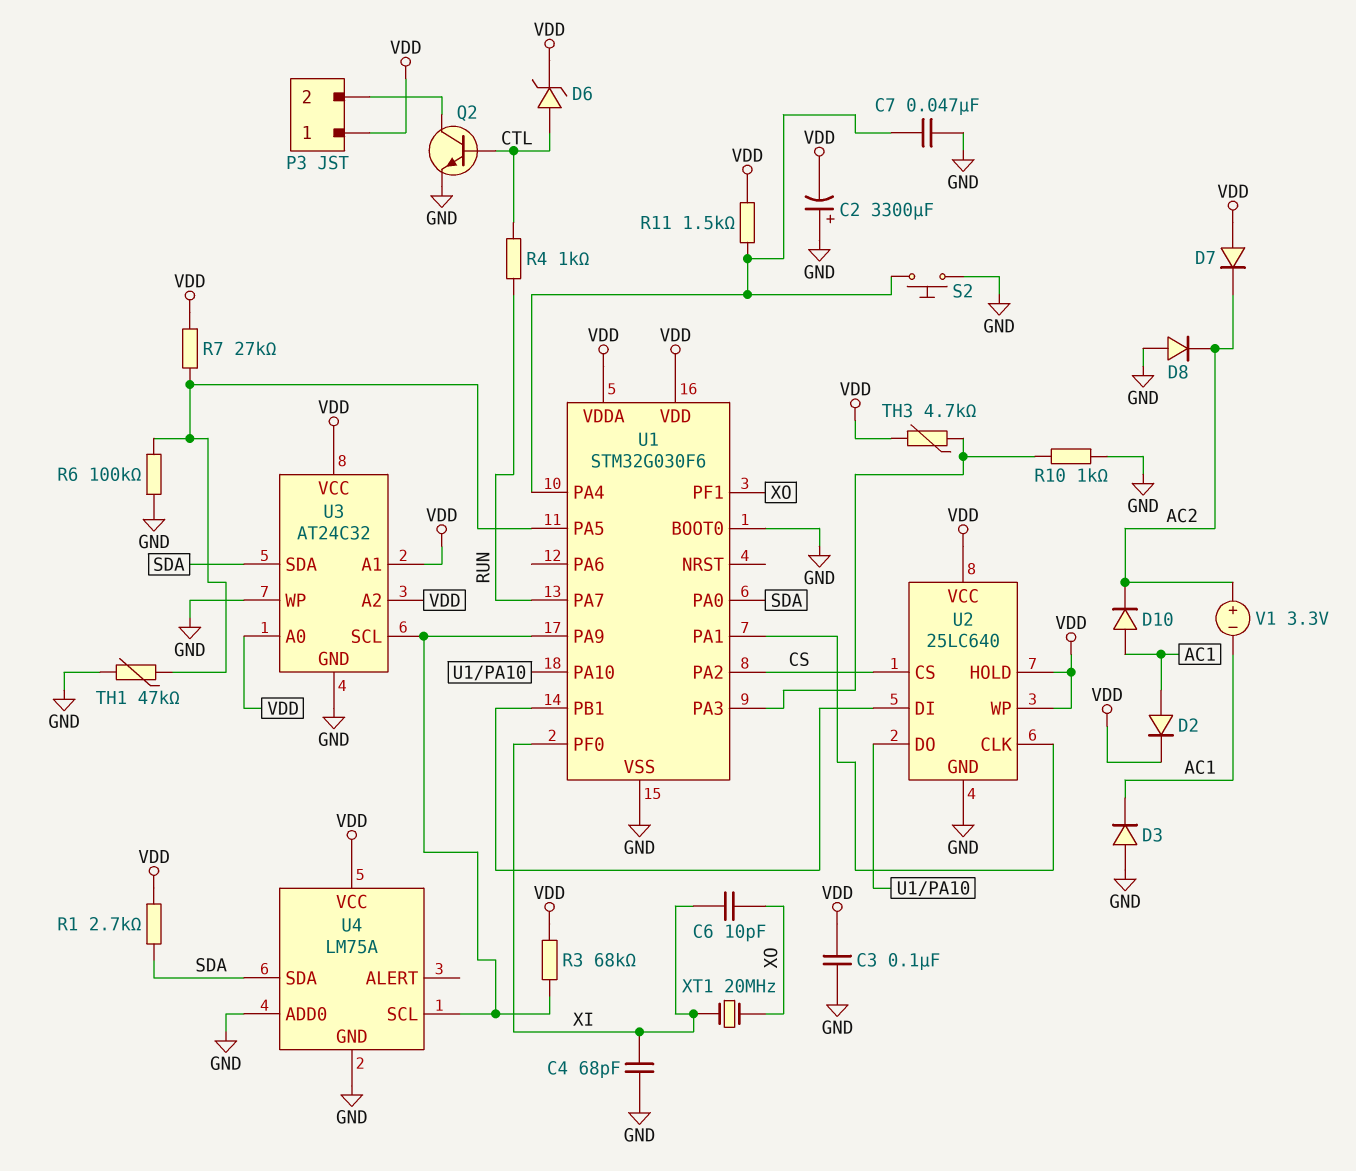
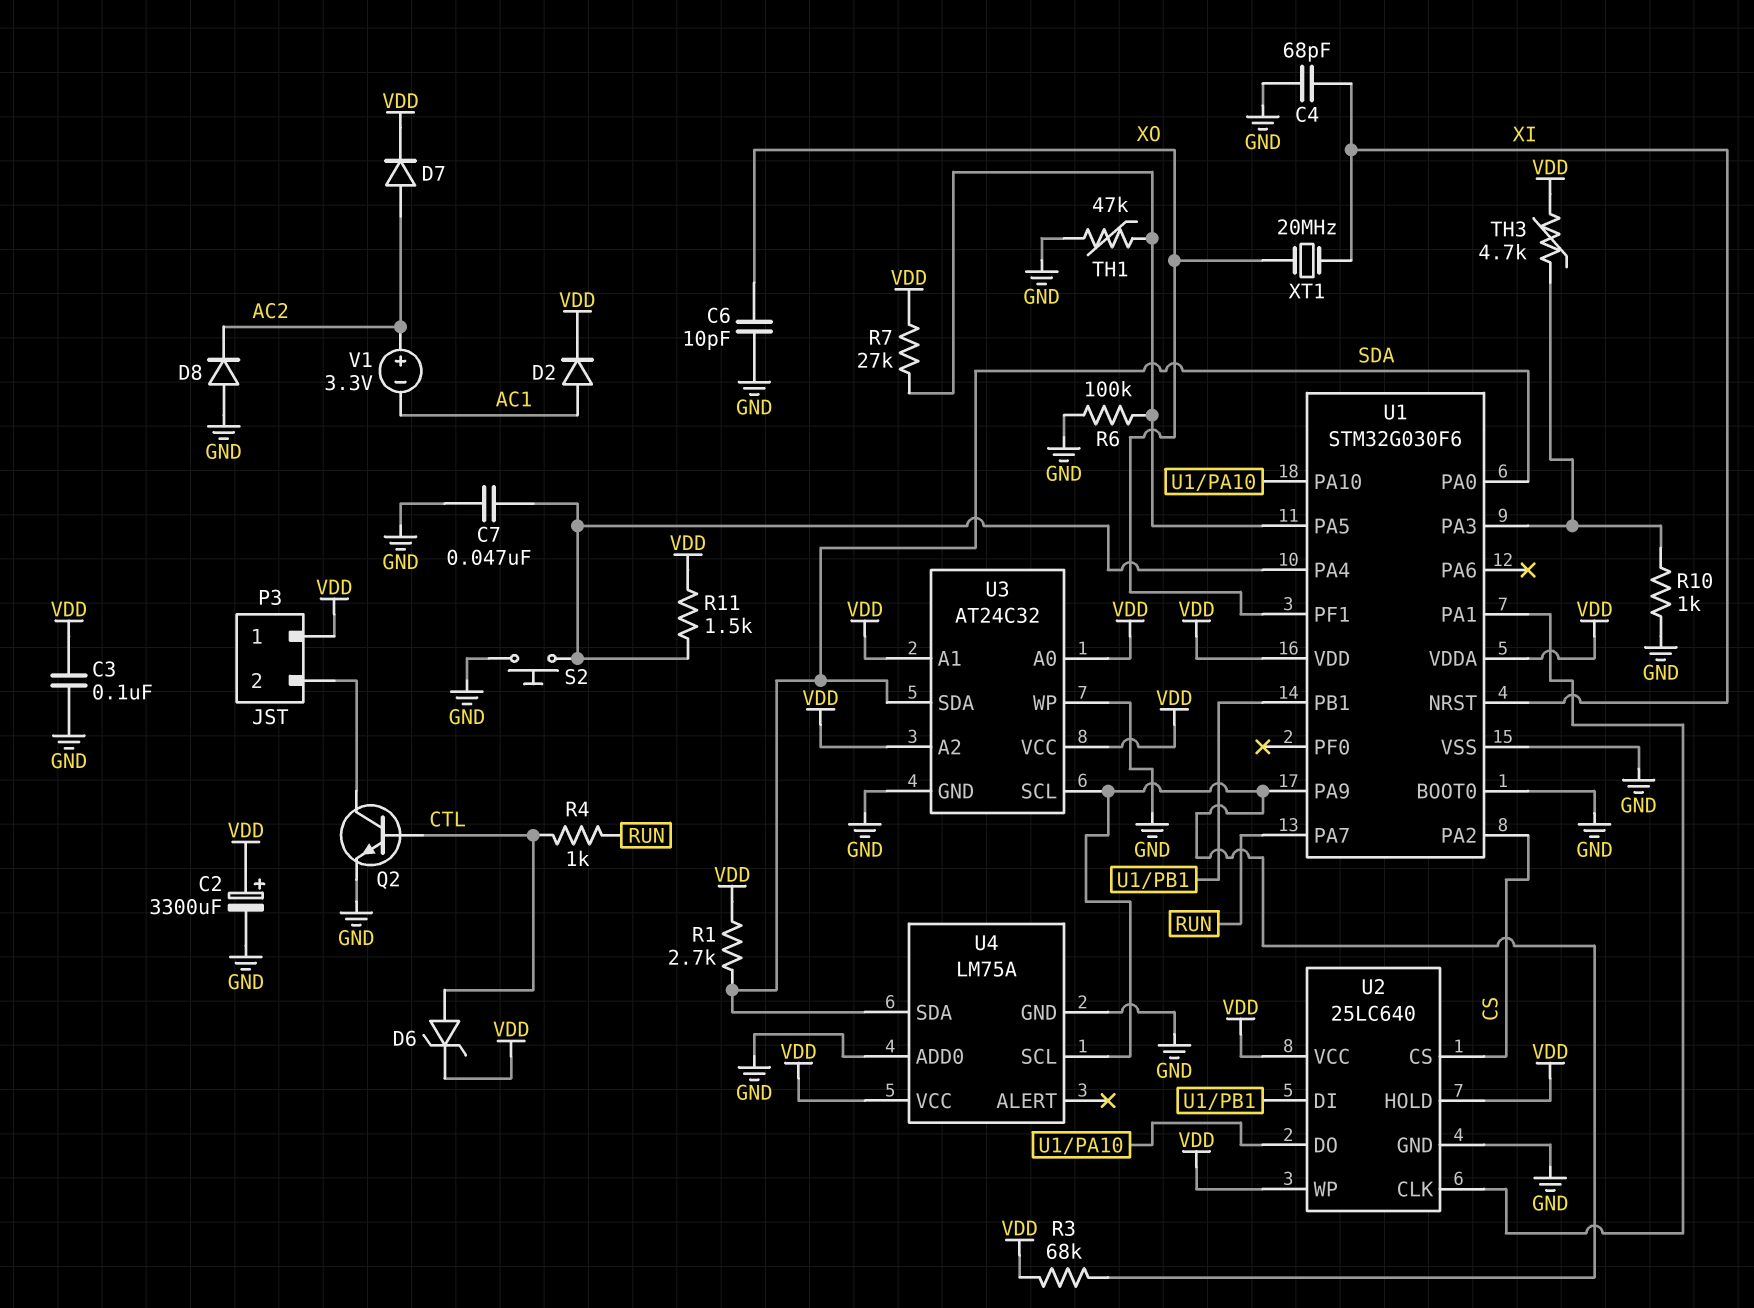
C2: 3300uF (plus GND, minus VDD) -> 3300uF (plus VDD, minus GND)
C6: 10pF (XI, XO) -> 10pF (GND, XO)
D3: diode (A GND, K AC1) -> none
D7: diode (A VDD, K AC2) -> diode (A AC2, K VDD)
D10: diode (A AC1, K AC2) -> none
U1 pin NRST: none -> XI
U1 pin PF0: XI -> none

